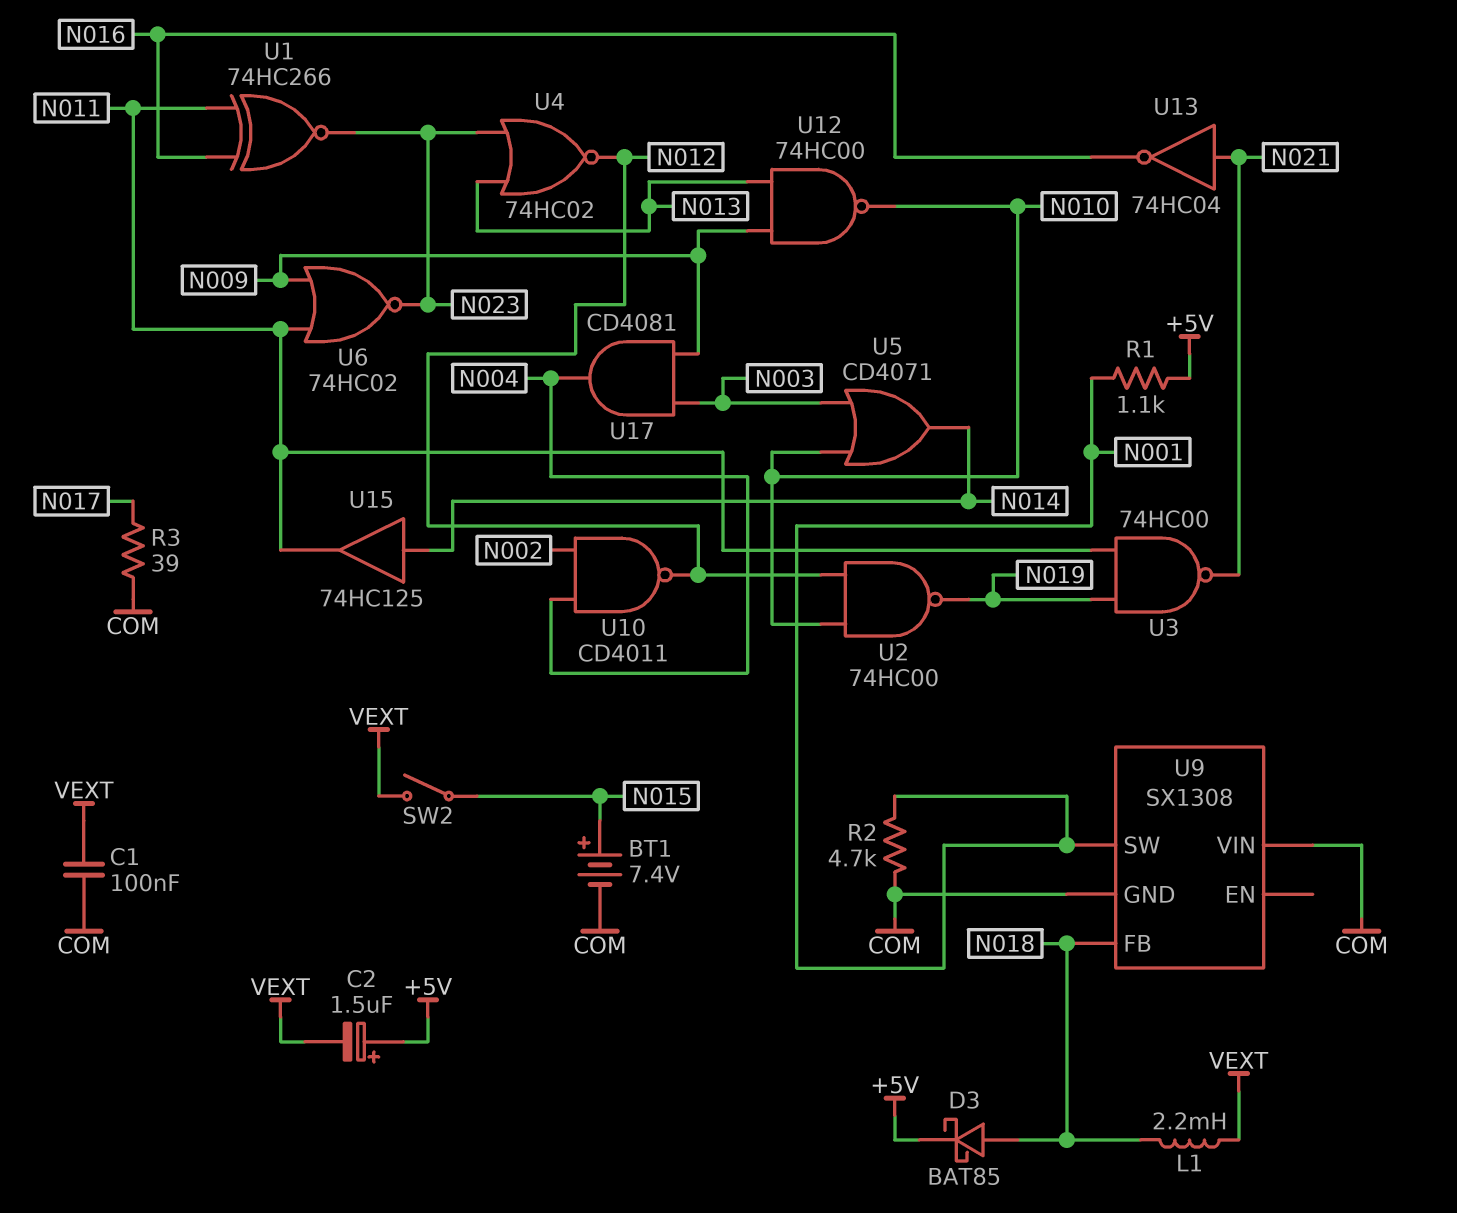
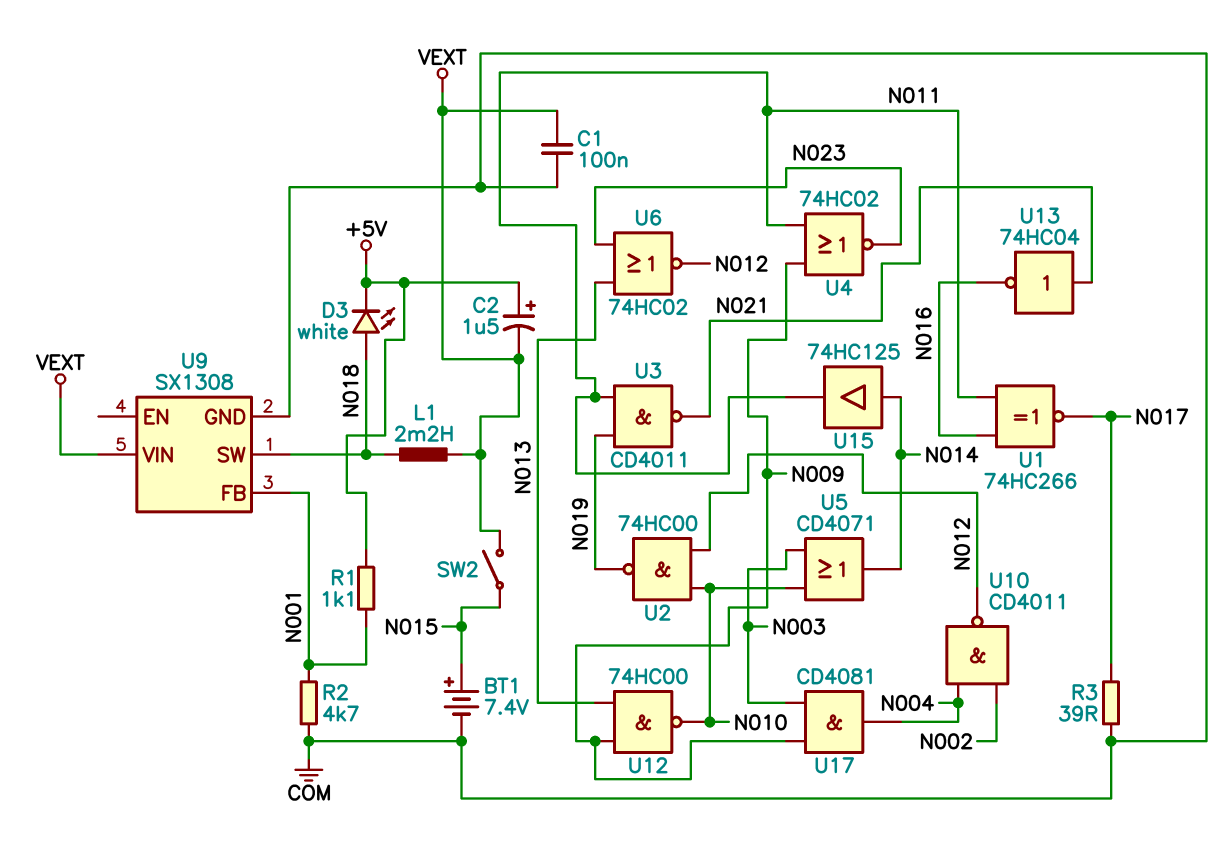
D3: schottky BAT85 (A N018, K +5V) -> LED white (A N018, K +5V)
U1: XNOR 74HC266 (in N011, in N016, out N023) -> XNOR 74HC266 (in N011, in N016, out N017)
U3: NAND 74HC00 (in N011, in N019, out N021) -> NAND CD4011 (in N011, in N019, out N021)
U4: NOR 74HC02 (in N013, in N023, out N012) -> NOR 74HC02 (in N009, in N011, out N023)
U6: NOR 74HC02 (in N009, in N011, out N023) -> NOR 74HC02 (in N013, in N023, out N012)
U9 pin FB: N018 -> N001
U9 pin SW: N001 -> N018
U9 pin VIN: COM -> VEXT

